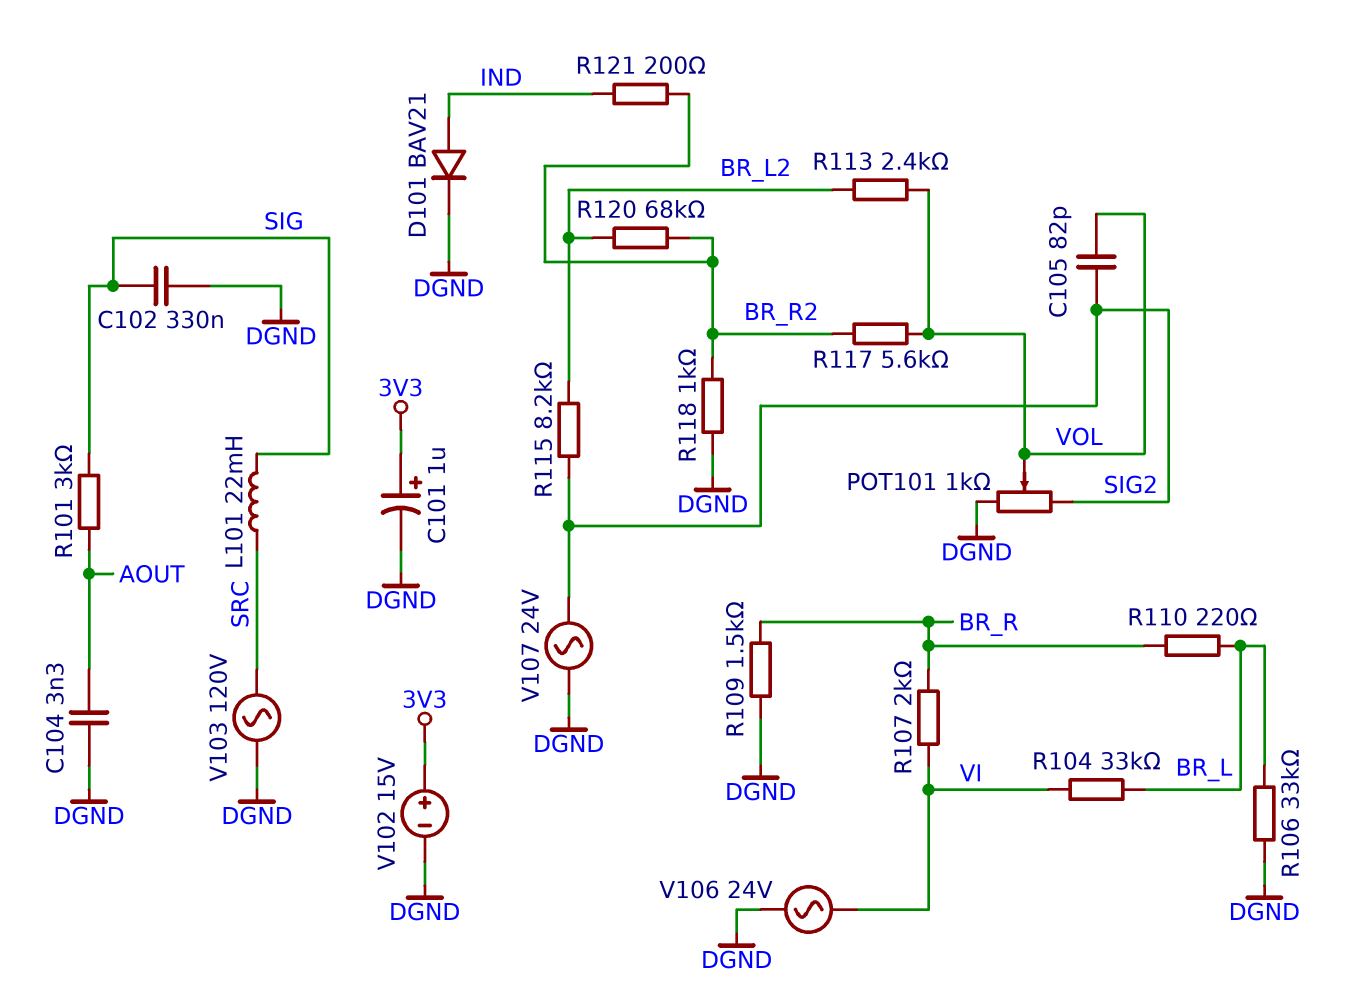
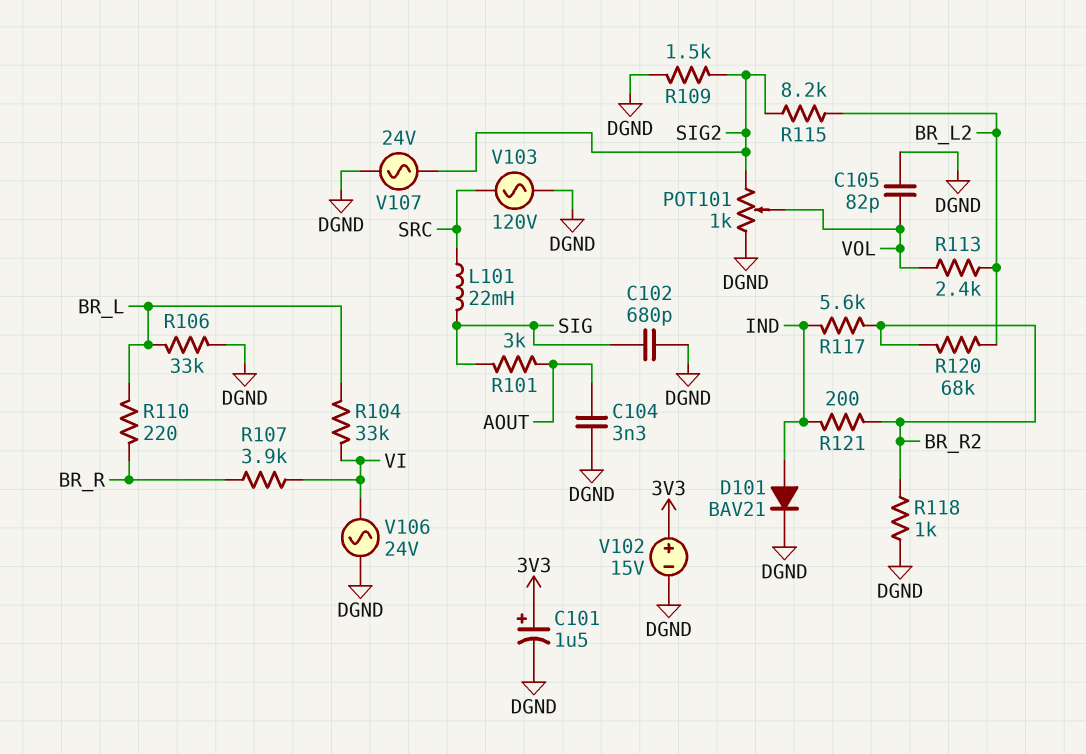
C101: 1uF (plus 3V3, minus DGND) -> 1.5uF (plus 3V3, minus DGND)
C102: 330nF (DGND, SIG) -> 680pF (DGND, SIG)
C105: 82pF (SIG2, VOL) -> 82pF (DGND, VOL)
R107: 2k (BR_R, VI) -> 3.9k (BR_R, VI)
R109: 1.5k (BR_R, DGND) -> 1.5k (DGND, SIG2)
R117: 5.6k (BR_R2, VOL) -> 5.6k (BR_R2, IND)

